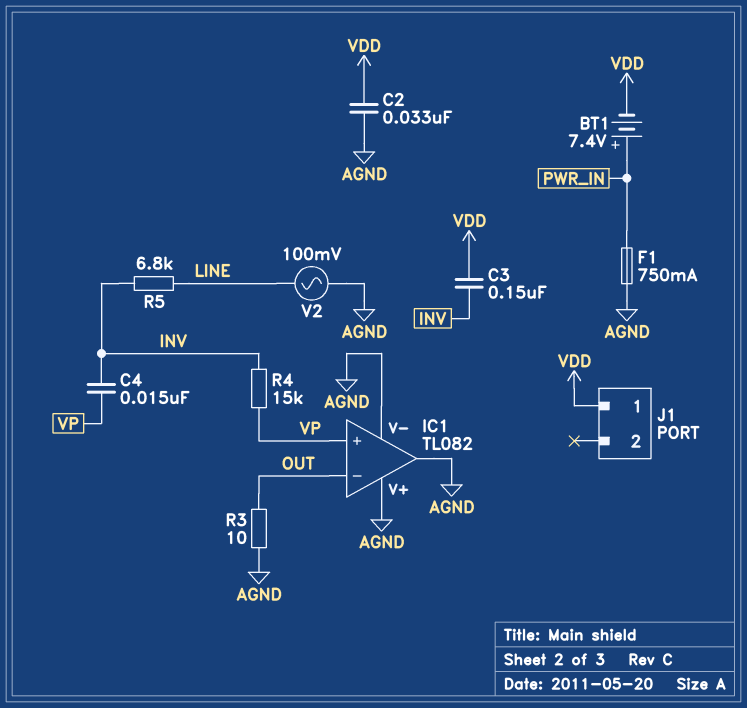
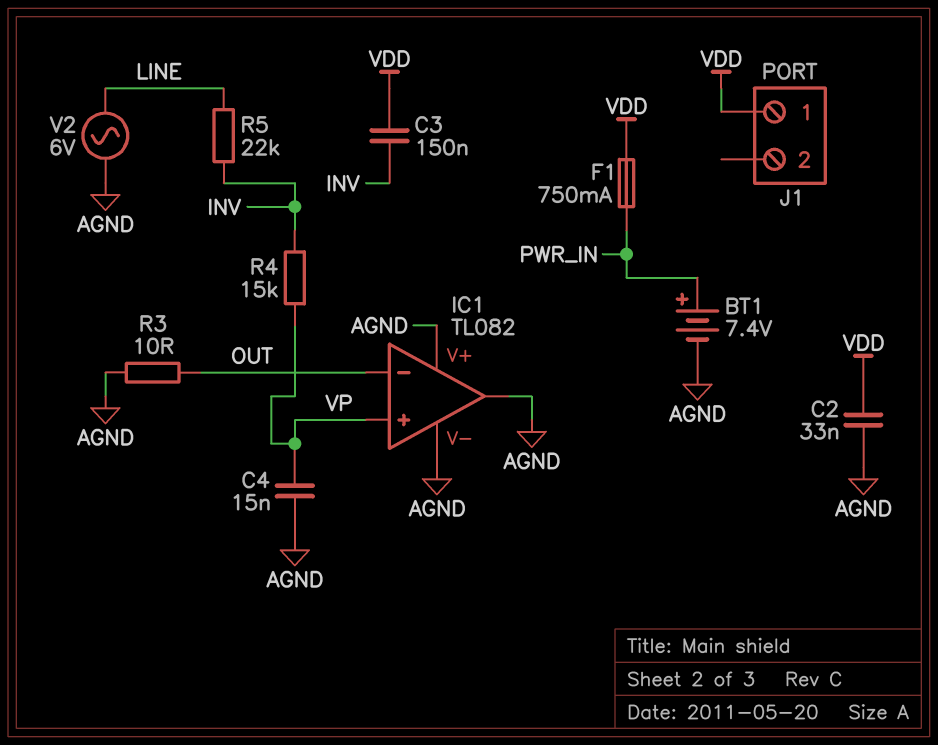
BT1: 7.4V (plus PWR_IN, minus VDD) -> 7.4V (plus PWR_IN, minus AGND)
C4: 15nF (INV, VP) -> 15nF (AGND, VP)
F1: 750mA (AGND, PWR_IN) -> 750mA (PWR_IN, VDD)
R5: 6.8k (INV, LINE) -> 22k (INV, LINE)
V2: AC 100mV (AGND, LINE) -> AC 6V (AGND, LINE)

